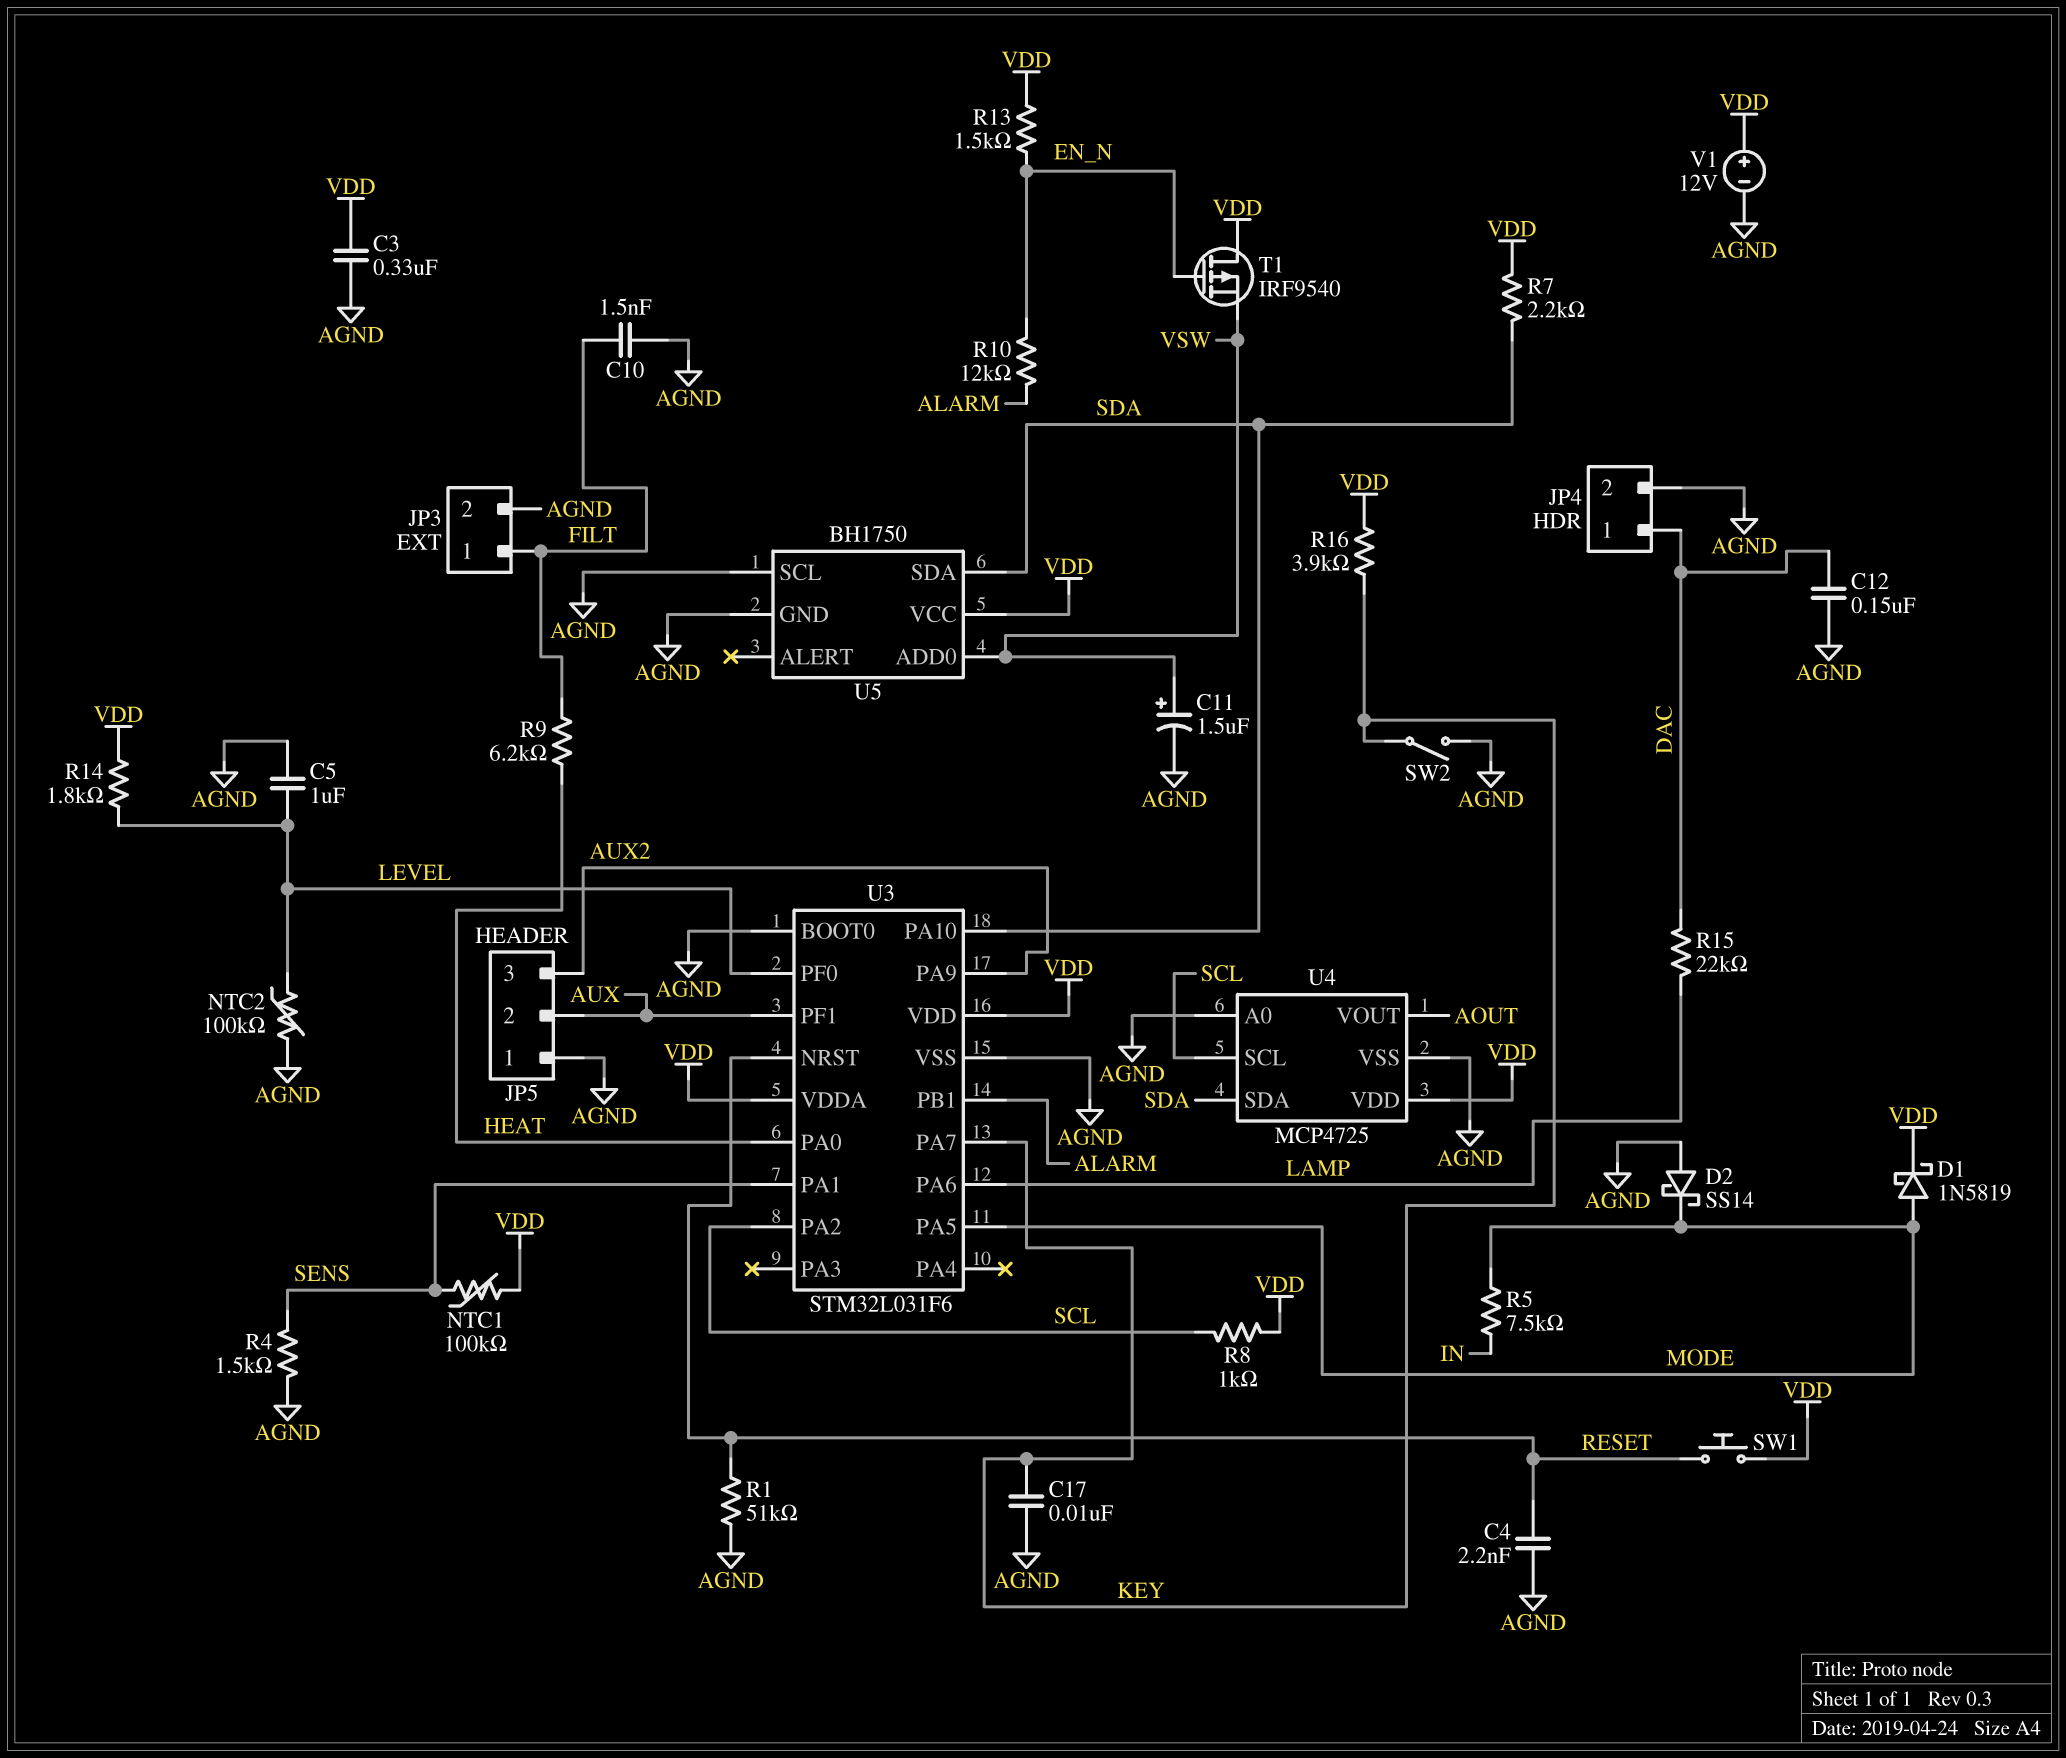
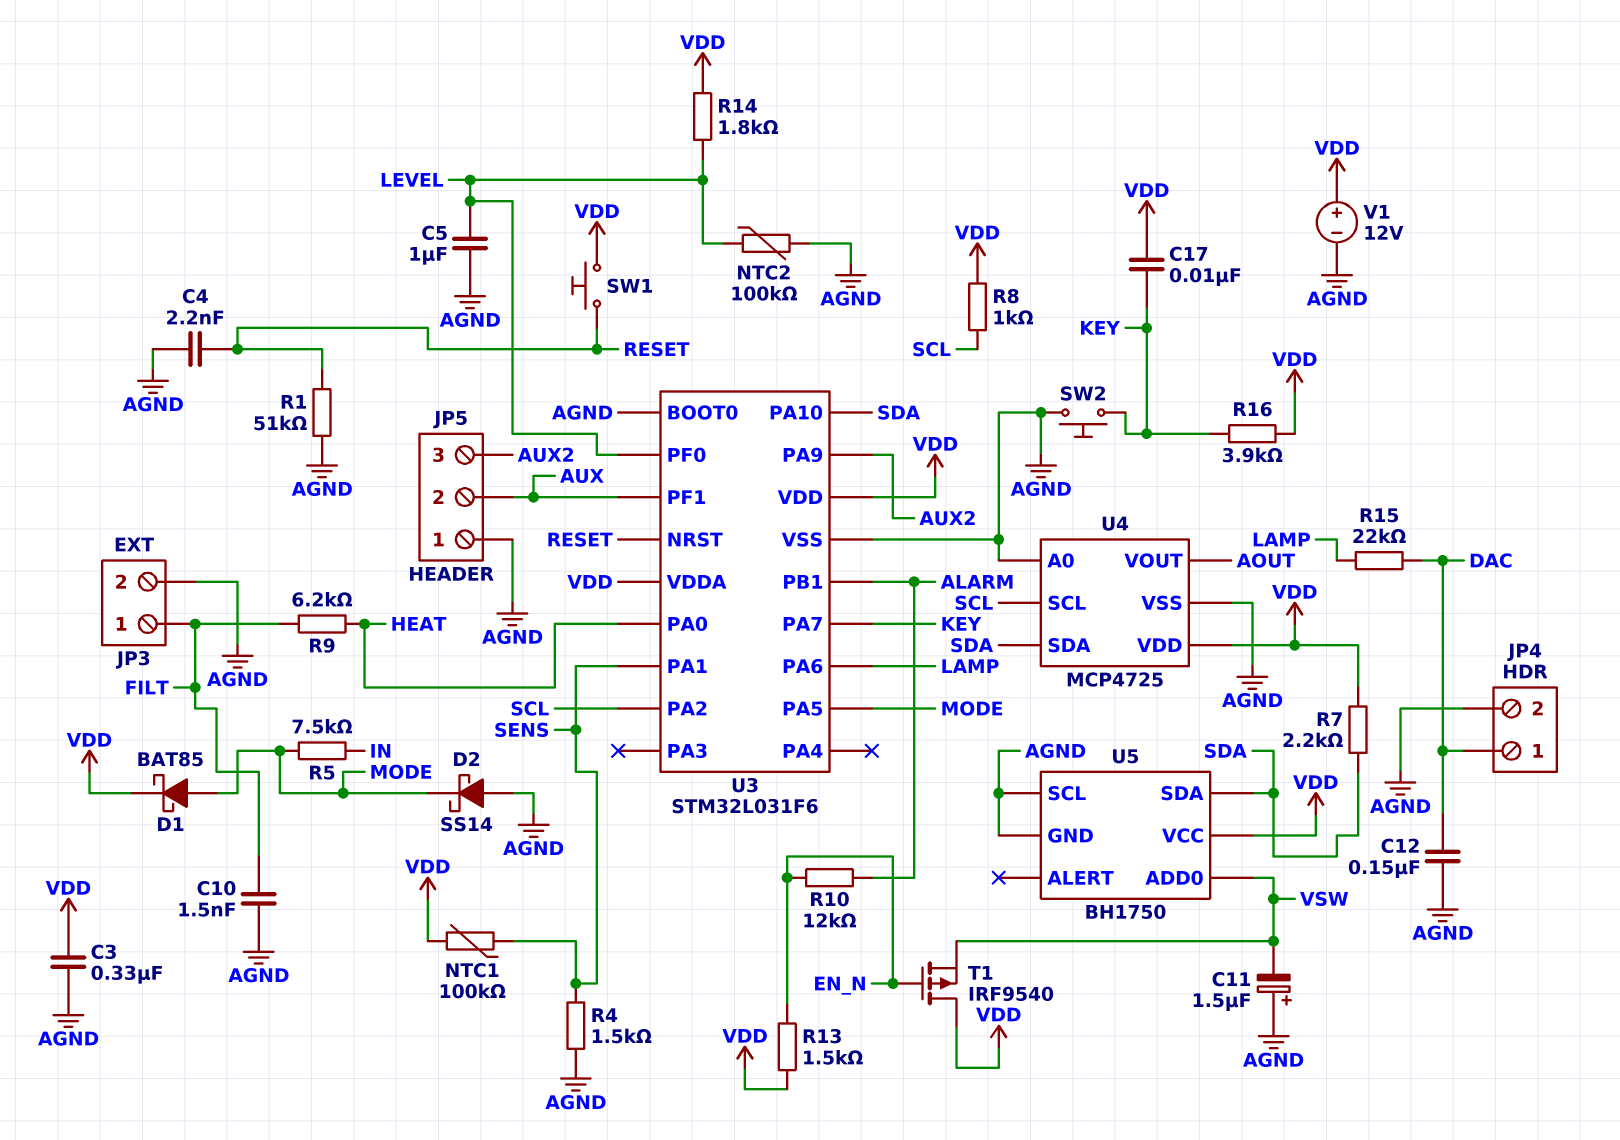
C11: 1.5uF (plus VSW, minus AGND) -> 1.5uF (plus AGND, minus VSW)
C17: 10nF (AGND, KEY) -> 10nF (KEY, VDD)
D1: schottky 1N5819 (A MODE, K VDD) -> schottky BAT85 (A MODE, K VDD)
SW2: switch (AGND, KEY) -> button (AGND, KEY)

